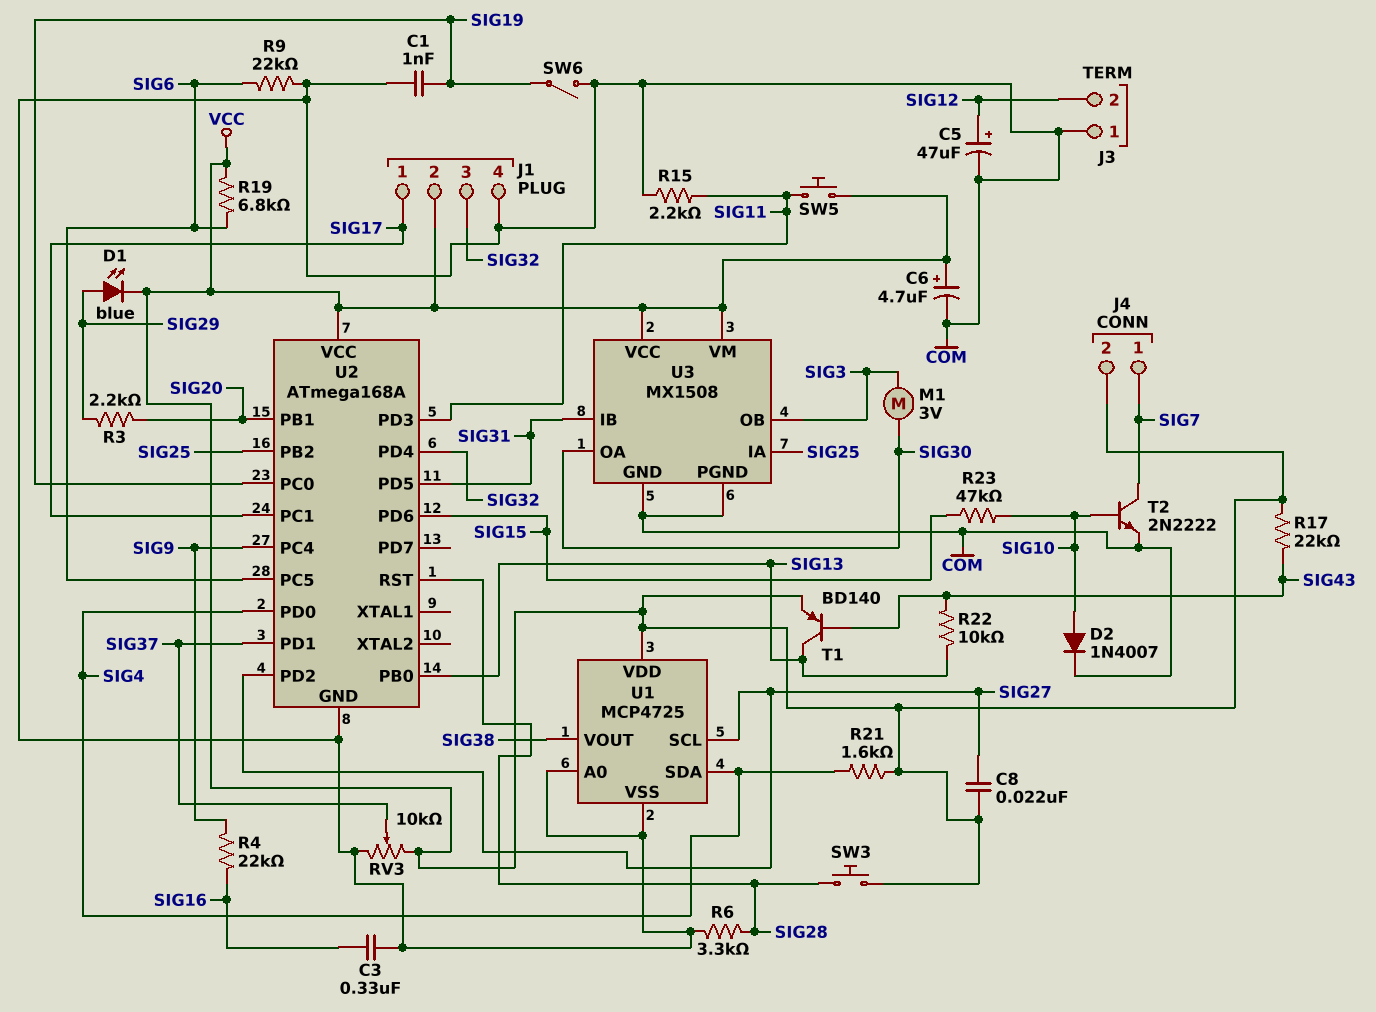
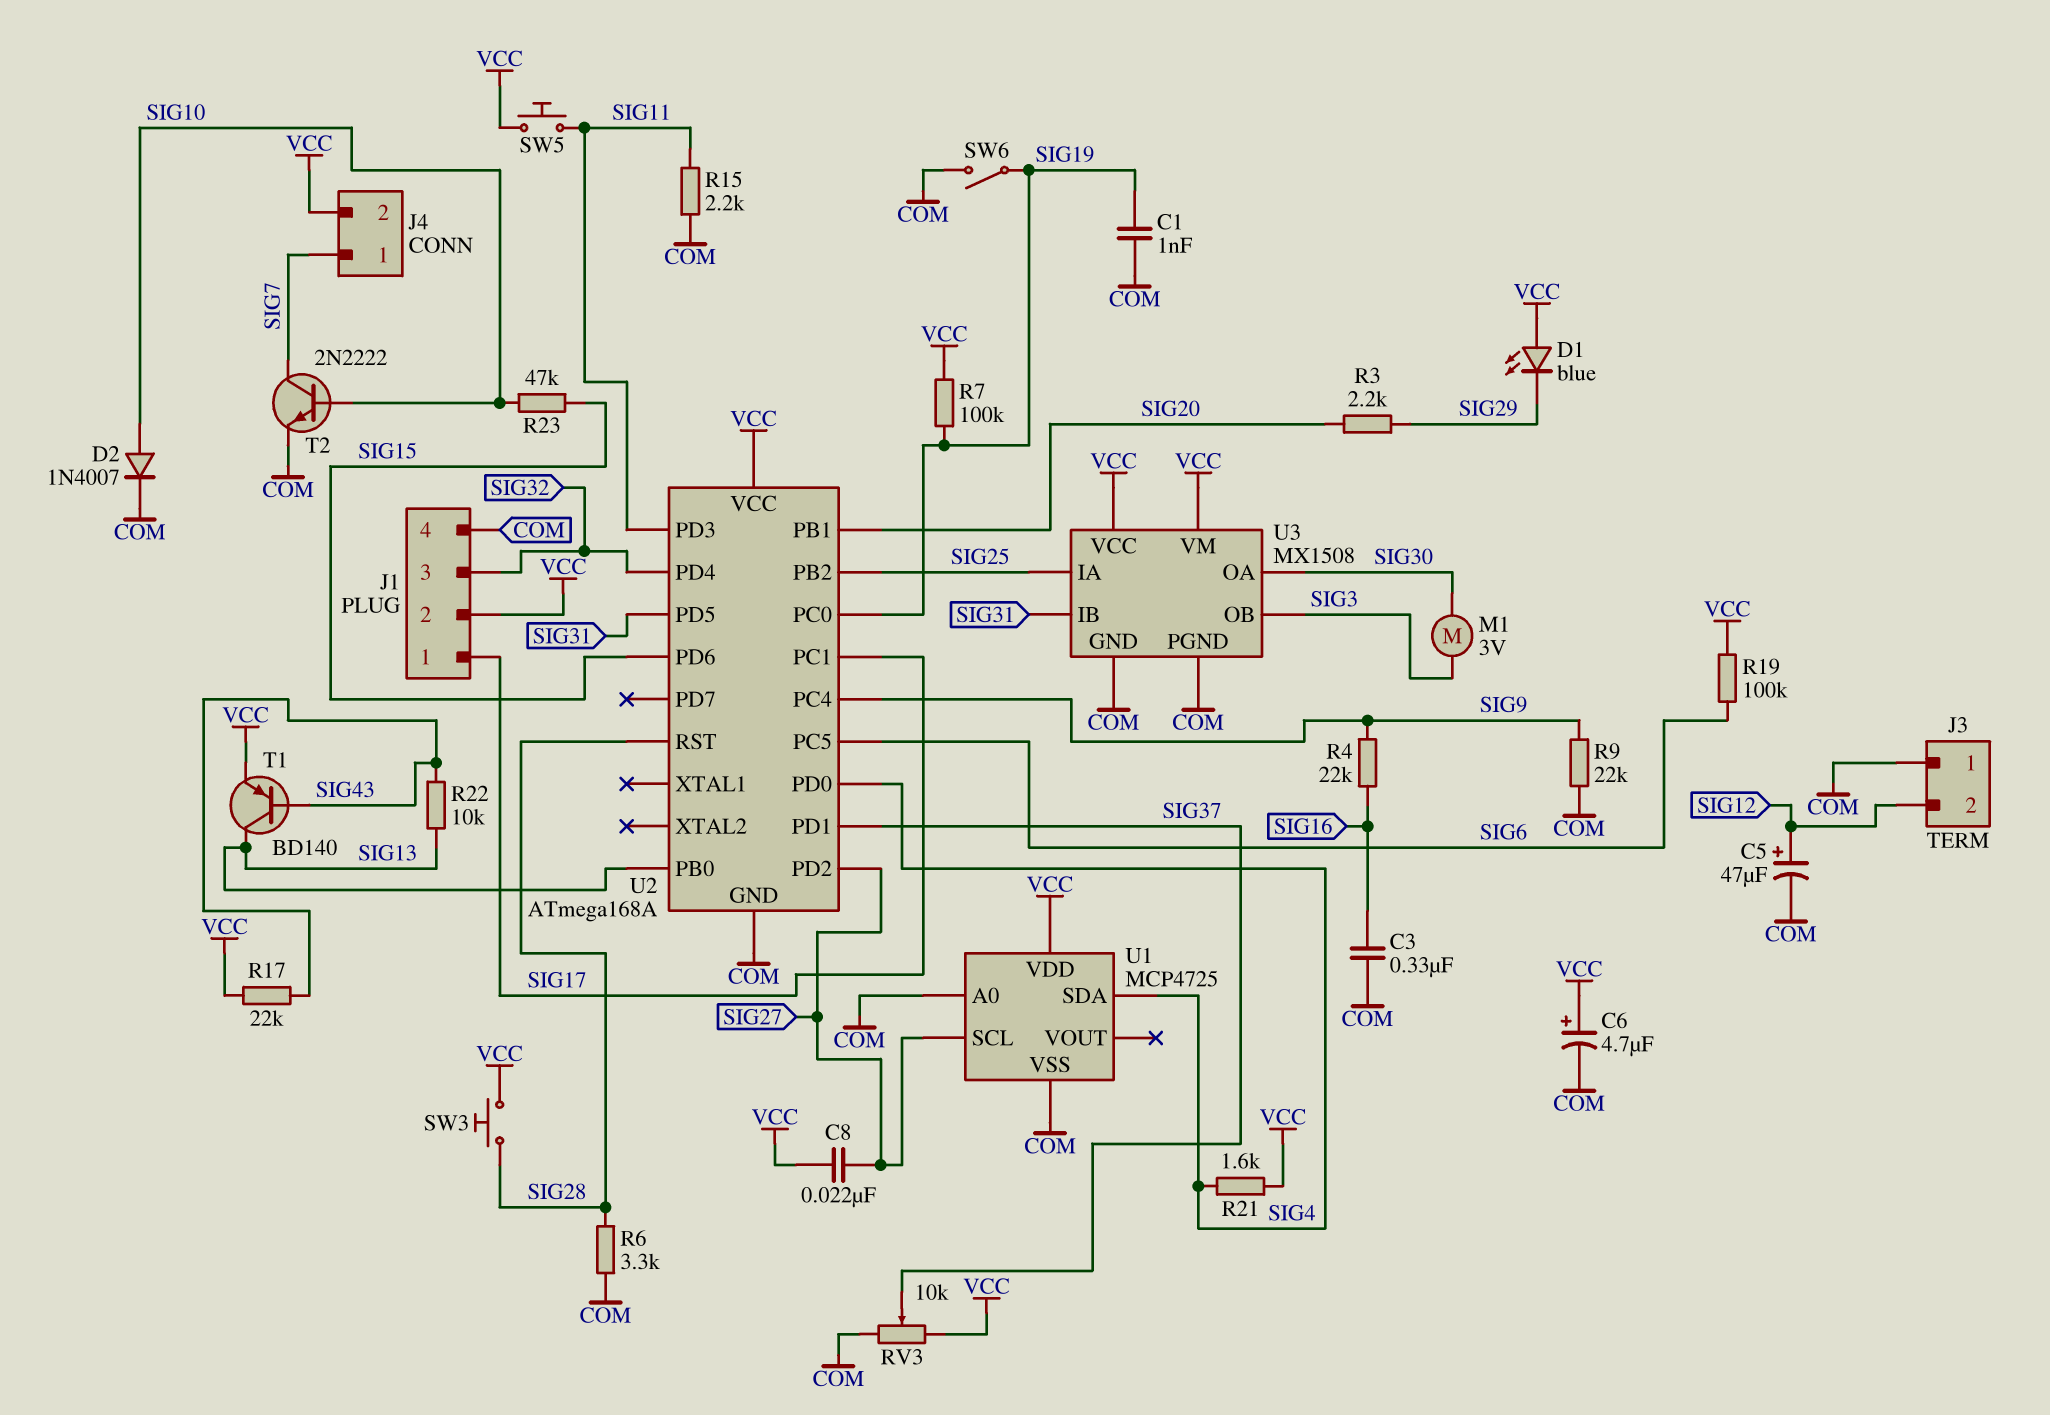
D1: LED blue (A SIG29, K VCC) -> LED blue (A VCC, K SIG29)
R7: none -> 100k (SIG19, VCC)
R9: 22k (COM, SIG6) -> 22k (COM, SIG9)
R19: 6.8k (SIG6, VCC) -> 100k (SIG6, VCC)
U1 pin VOUT: SIG38 -> none

